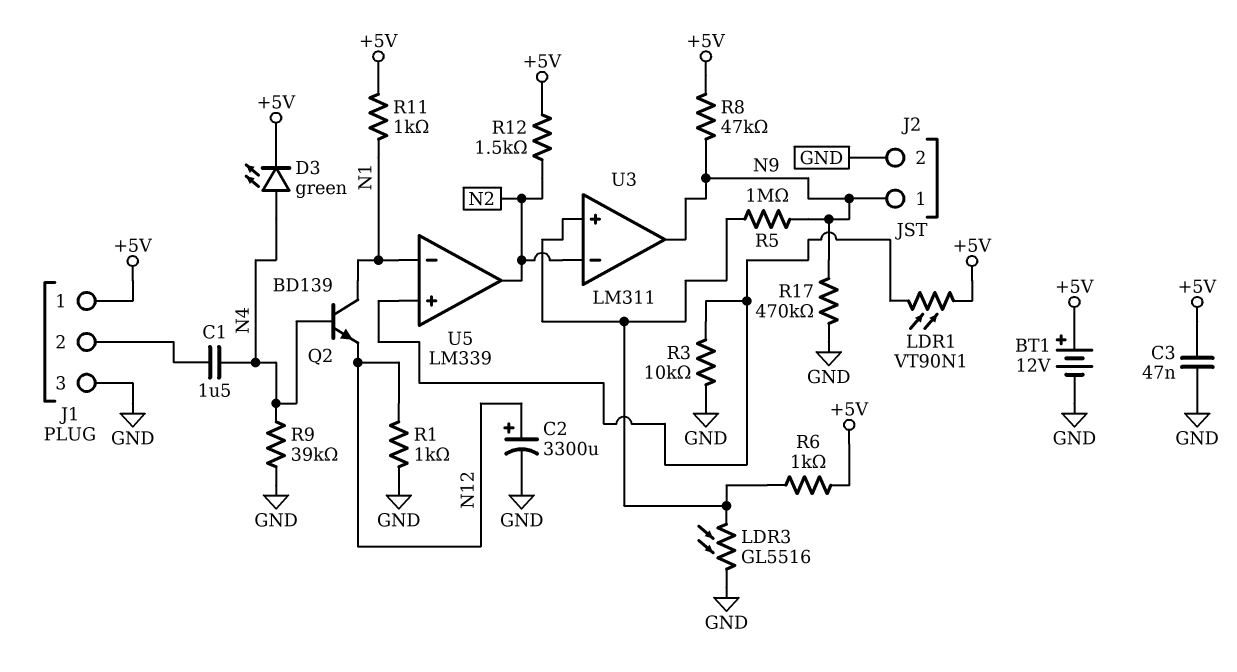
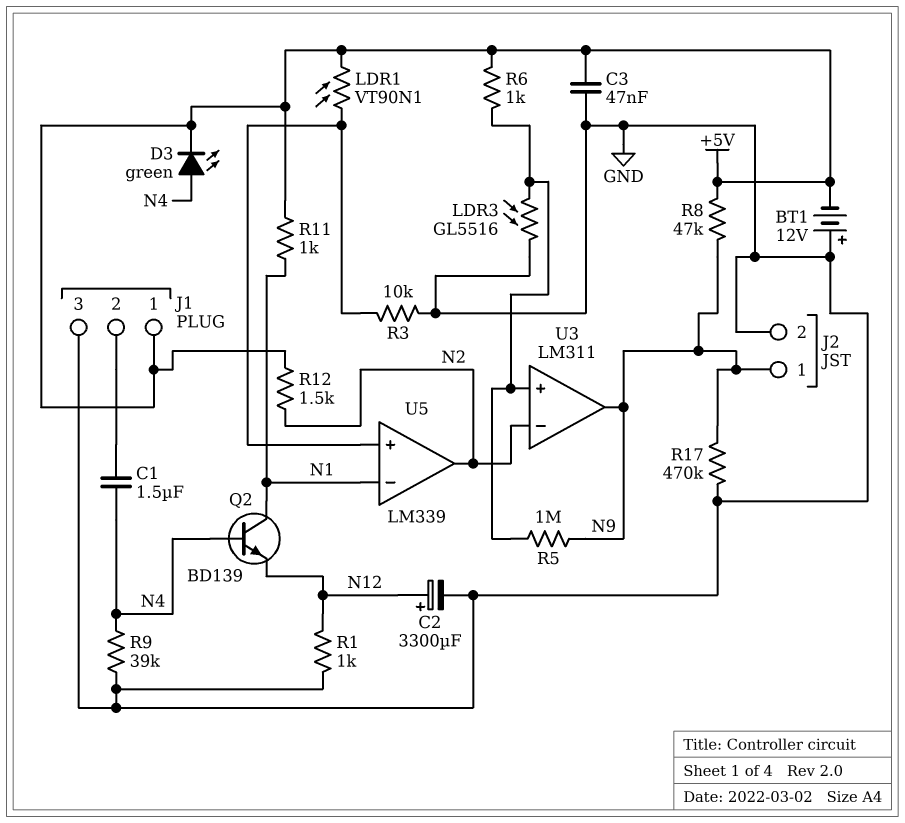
BT1: 12V (plus +5V, minus GND) -> 12V (plus GND, minus +5V)

